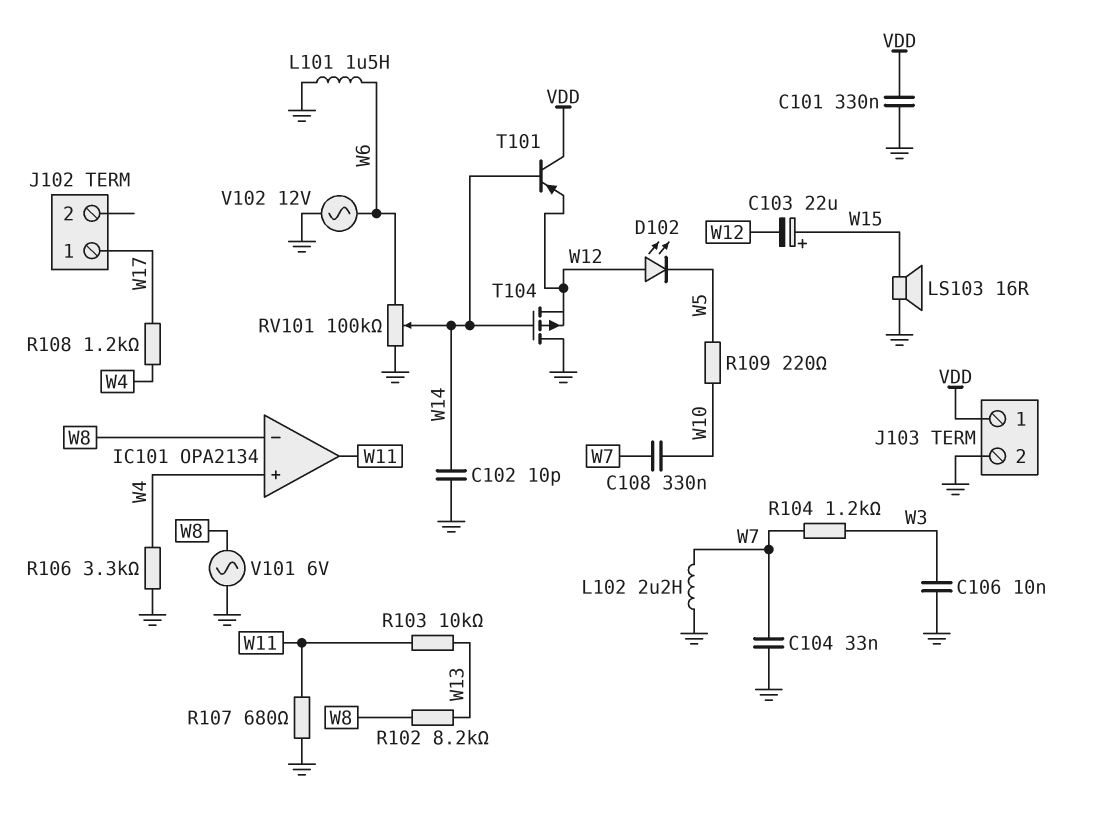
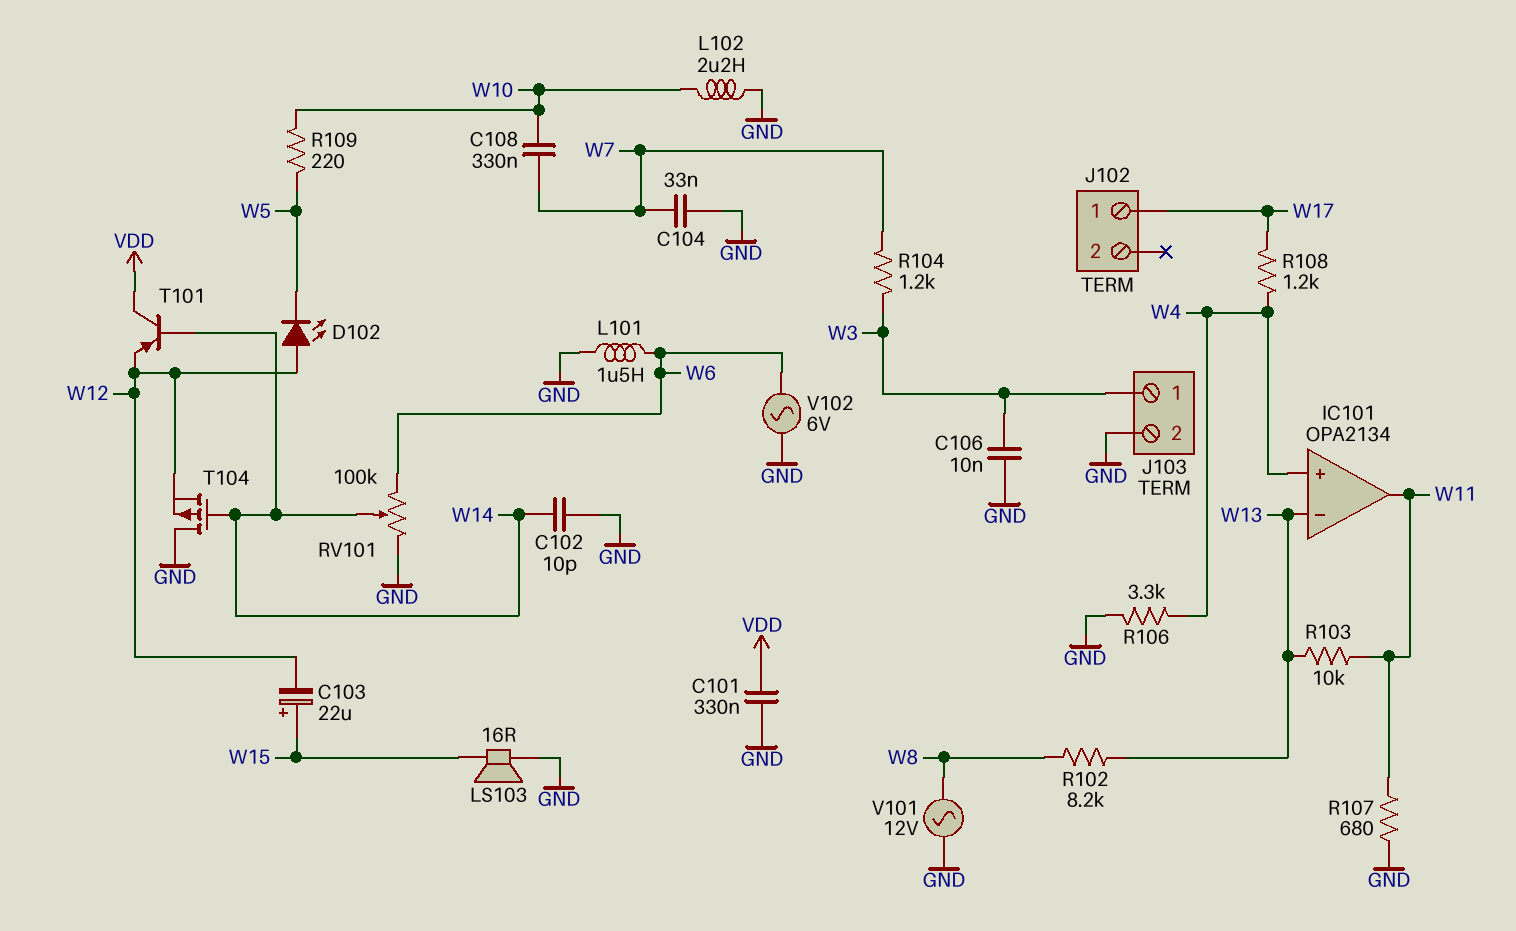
IC101 pin in-: W8 -> W13
J103 pin 1: VDD -> W3
L102: 2.2uH (GND, W7) -> 2.2uH (GND, W10)
V101: AC 6V (GND, W8) -> AC 12V (GND, W8)
V102: AC 12V (GND, W6) -> AC 6V (GND, W6)

